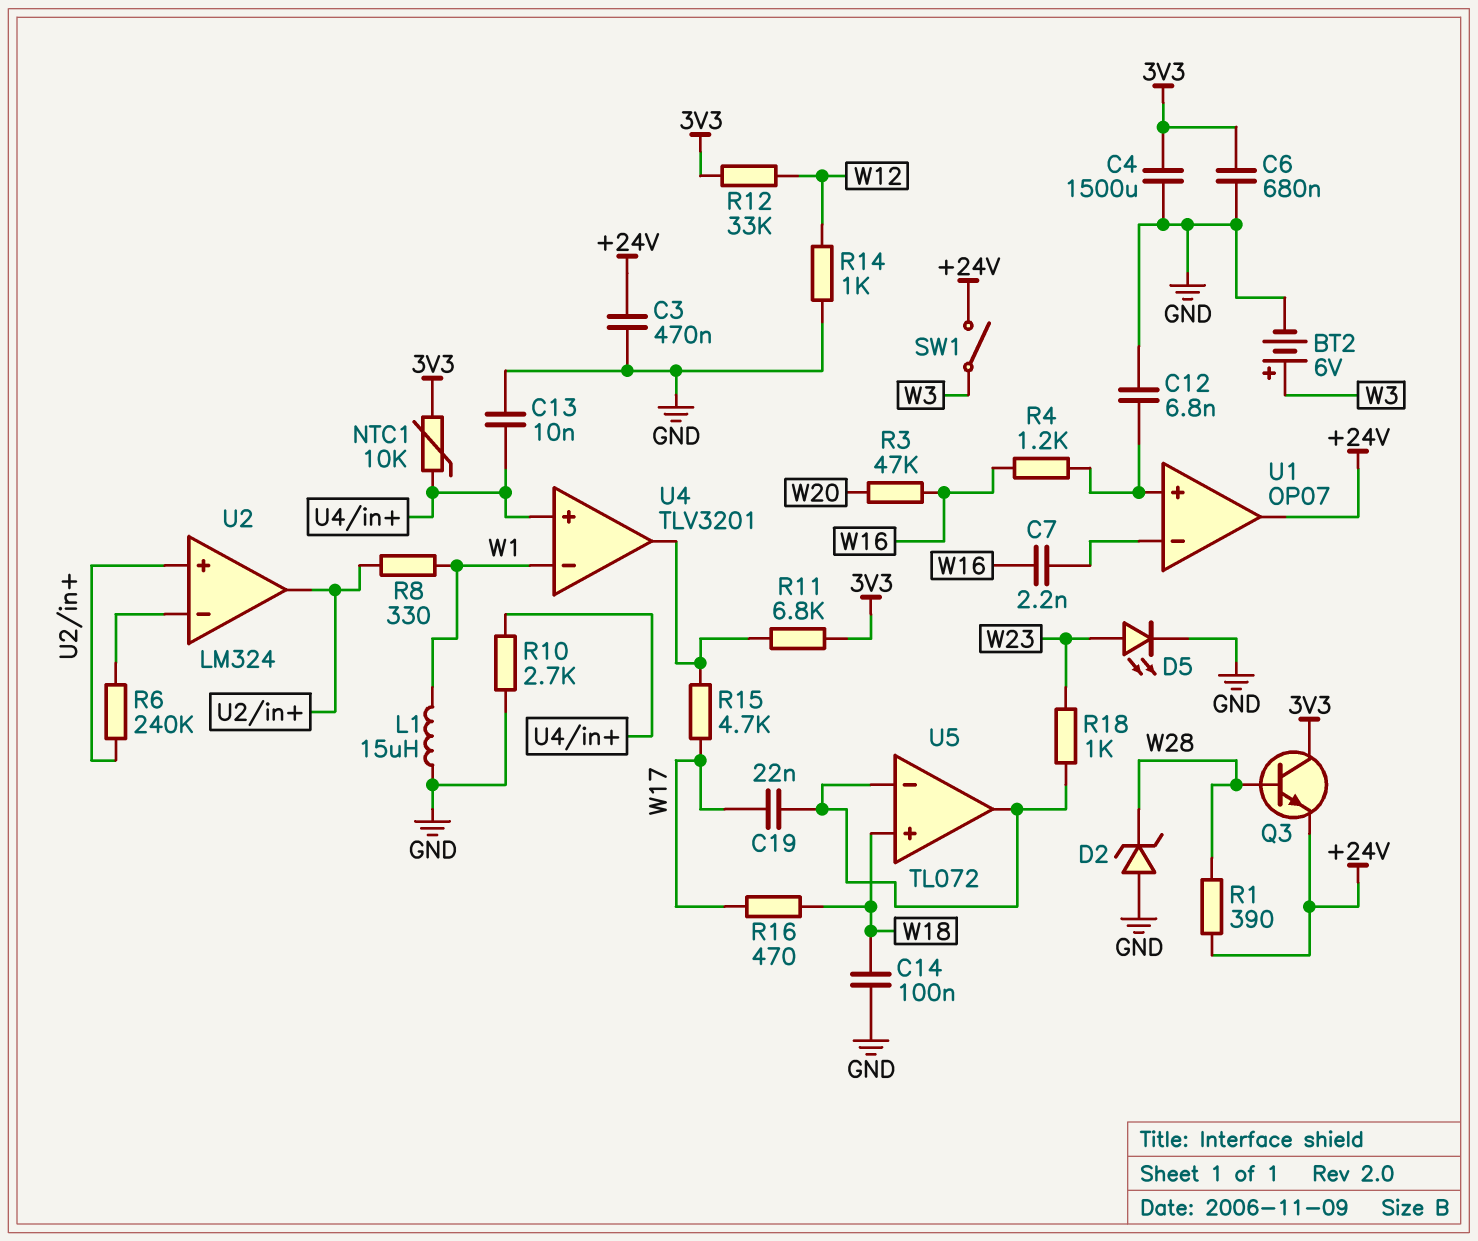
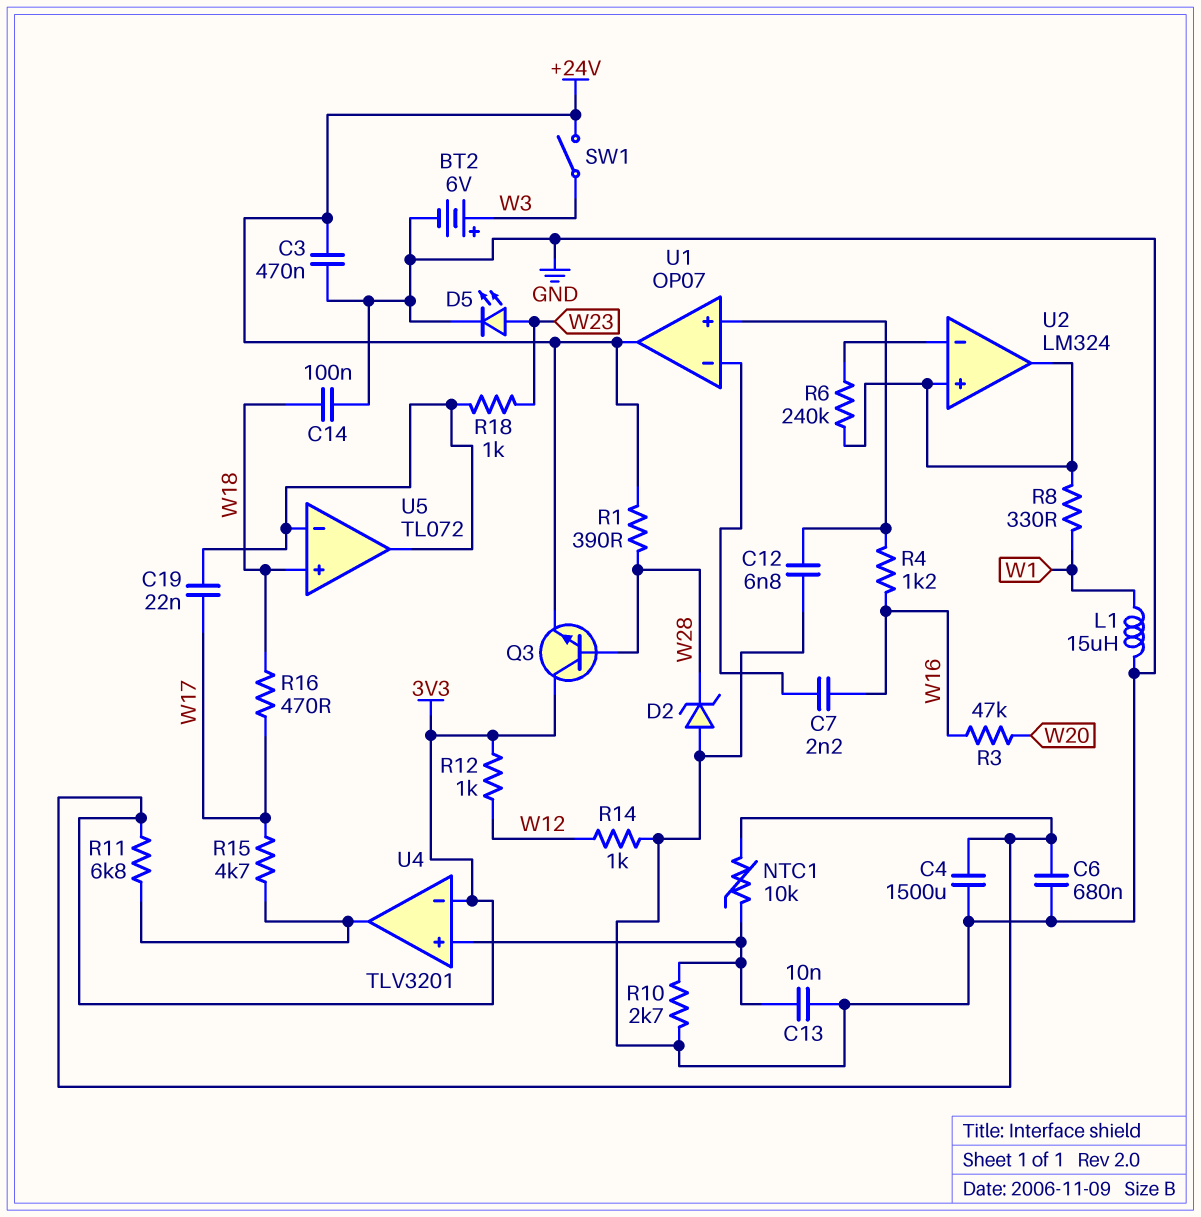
R12: 33k (3V3, W12) -> 1k (3V3, W12)
U4 pin in-: W1 -> 3V3

